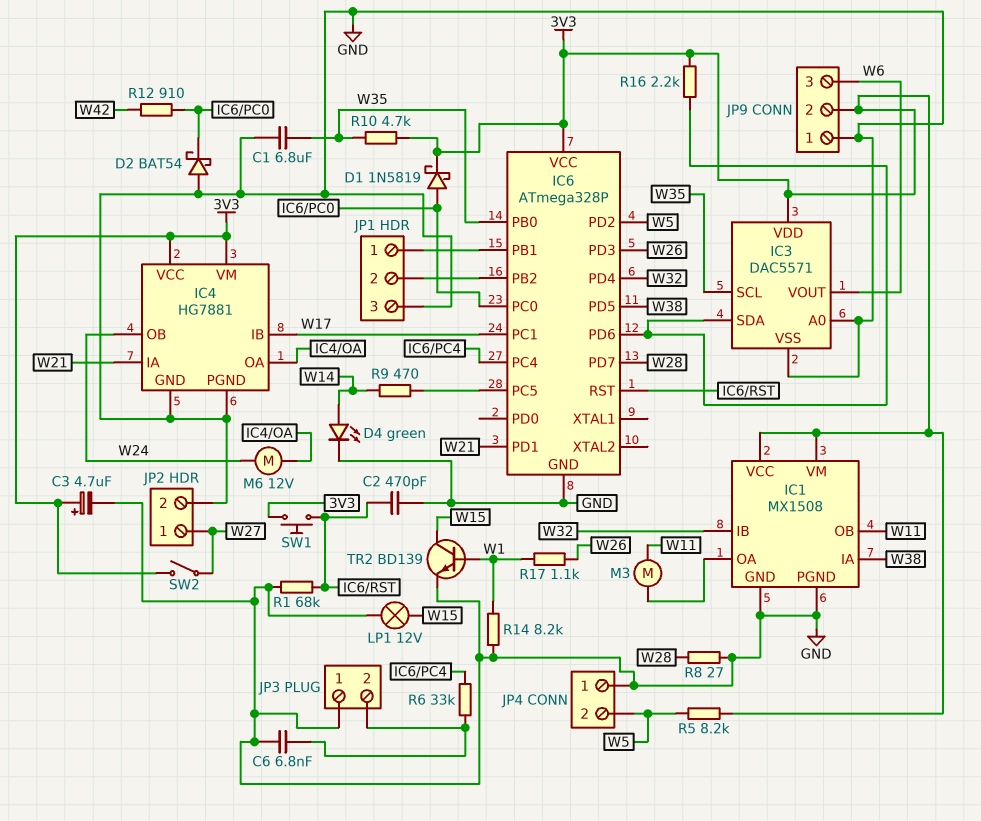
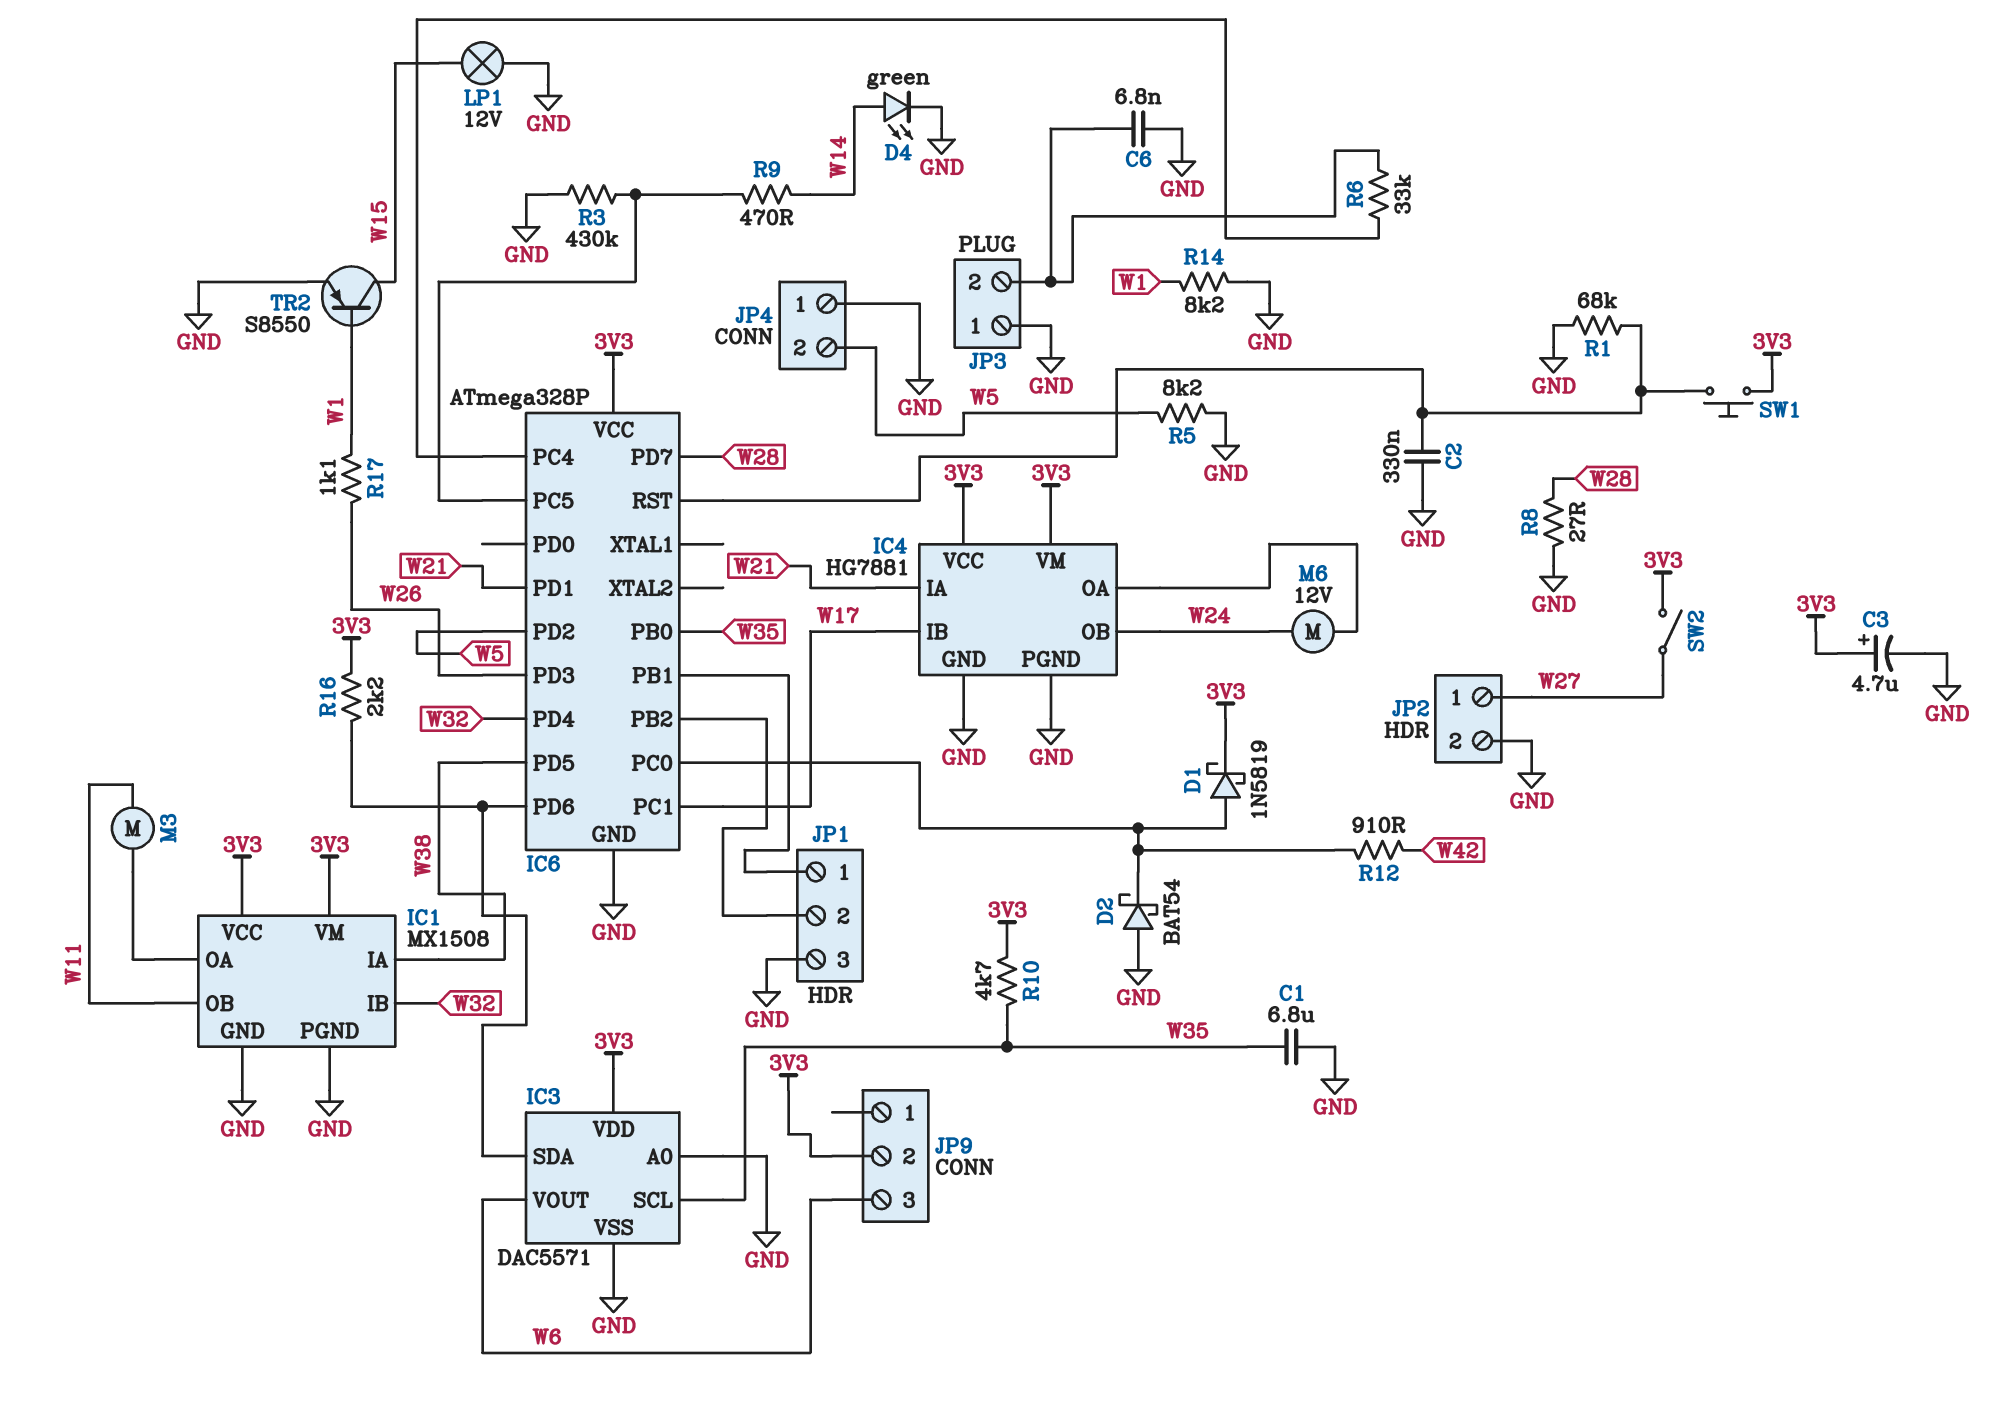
C2: 470pF (GND, IC6/RST) -> 330nF (GND, IC6/RST)
JP9 pin 1: GND -> none
R3: none -> 430k (GND, IC6/PC5)
R5: 8.2k (3V3, W5) -> 8.2k (GND, W5)
TR2: NPN BD139 (B W1, C W15, E GND) -> PNP S8550 (B W1, C W15, E GND)

